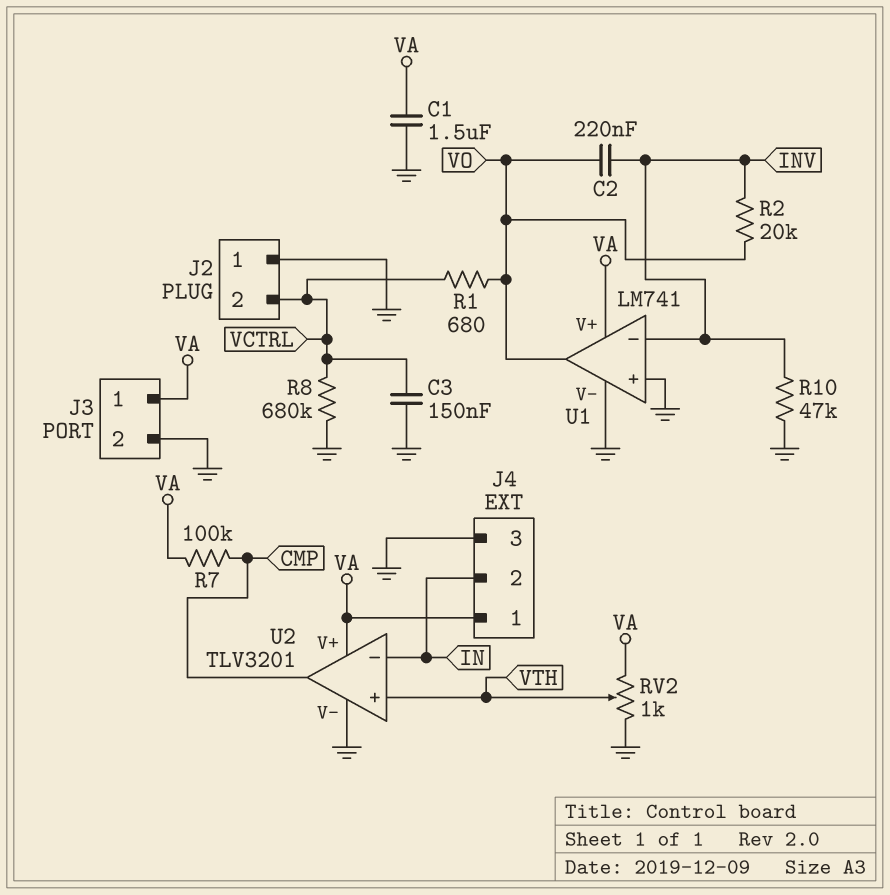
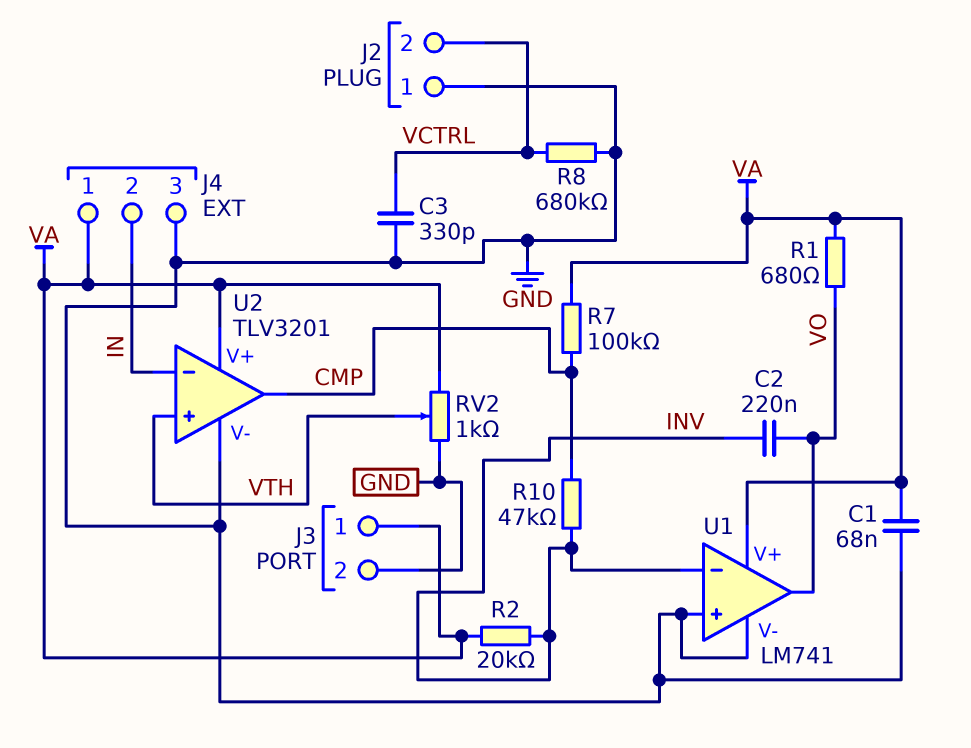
C1: 1.5uF (GND, VA) -> 68nF (GND, VA)
C3: 150nF (GND, VCTRL) -> 330pF (GND, VCTRL)
R1: 680 (VCTRL, VO) -> 680 (VA, VO)
R2: 20k (INV, VO) -> 20k (INV, VA)
R10: 47k (GND, INV) -> 47k (CMP, INV)

